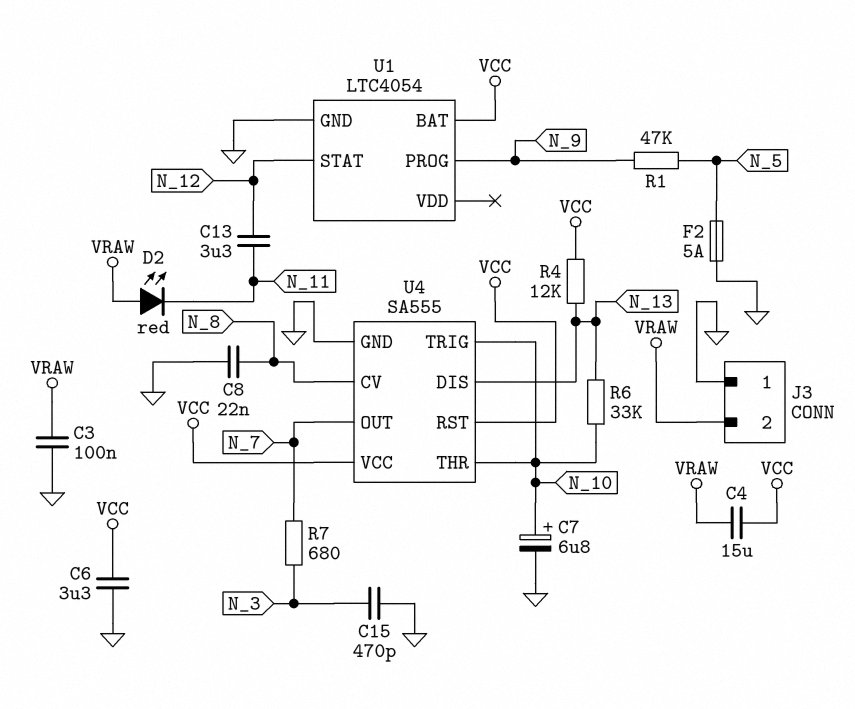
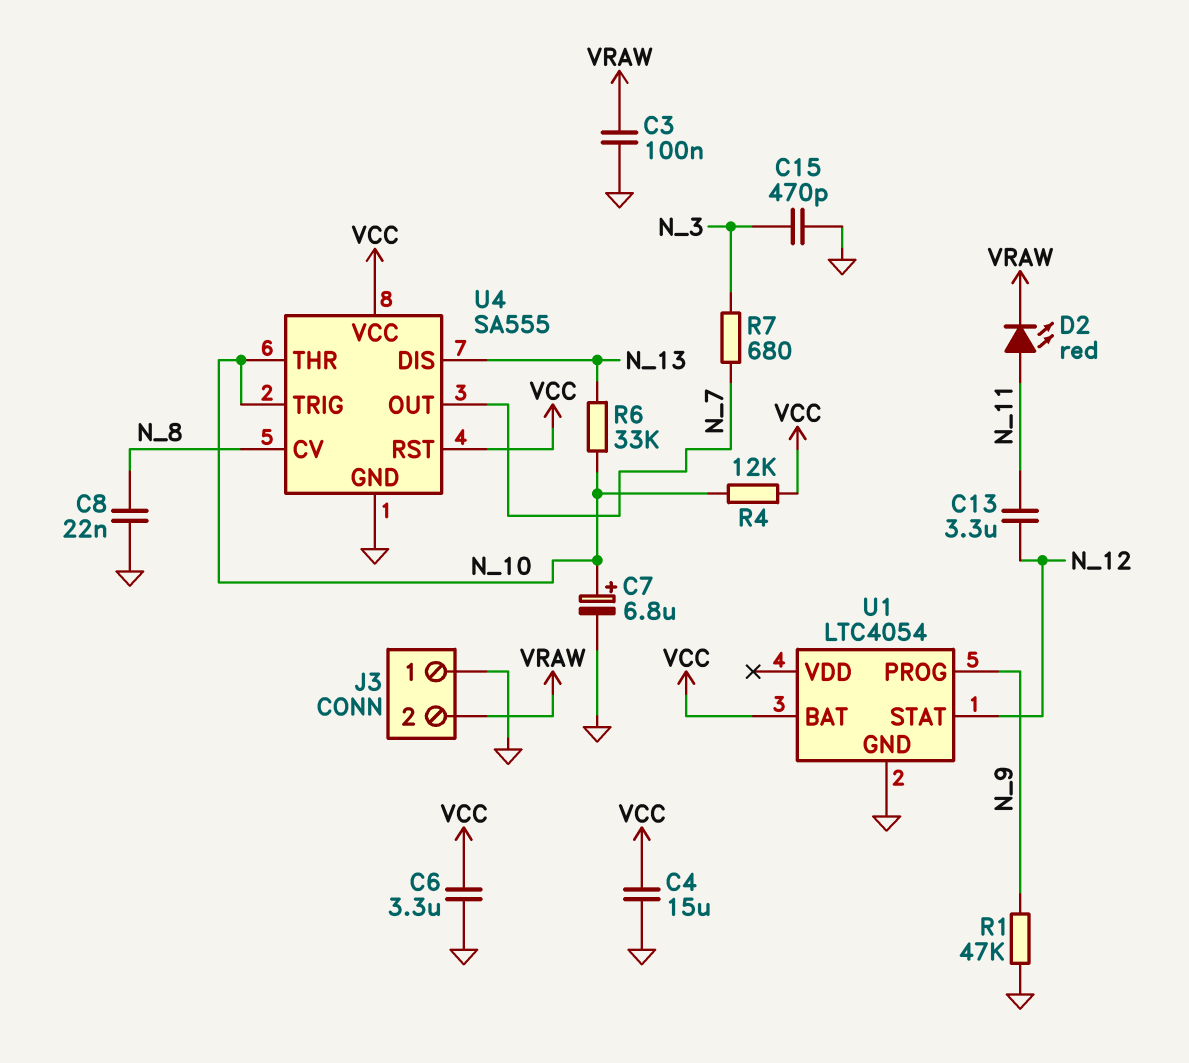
C4: 15uF (VCC, VRAW) -> 15uF (GND, VCC)
D2: LED red (A VRAW, K N_11) -> LED red (A N_11, K VRAW)
F2: 5A (GND, N_5) -> none
R1: 47k (N_5, N_9) -> 47k (GND, N_9)
R4: 12k (N_13, VCC) -> 12k (N_10, VCC)

